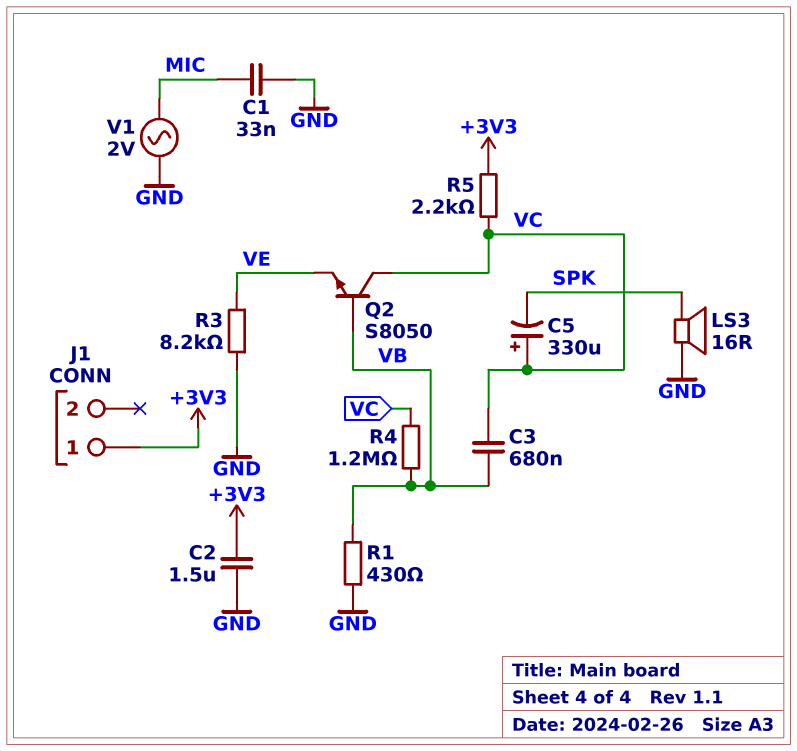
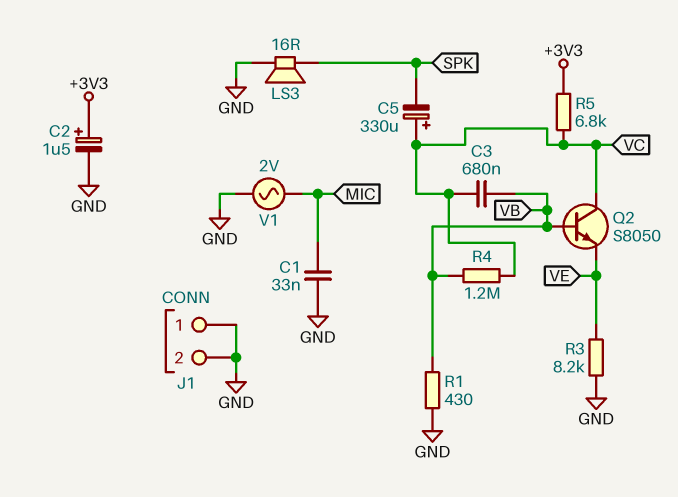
C2: 1.5uF (+3V3, GND) -> 1.5uF (plus +3V3, minus GND)
J1 pin 1: +3V3 -> GND
J1 pin 2: none -> GND
R5: 2.2k (+3V3, VC) -> 6.8k (+3V3, VC)

